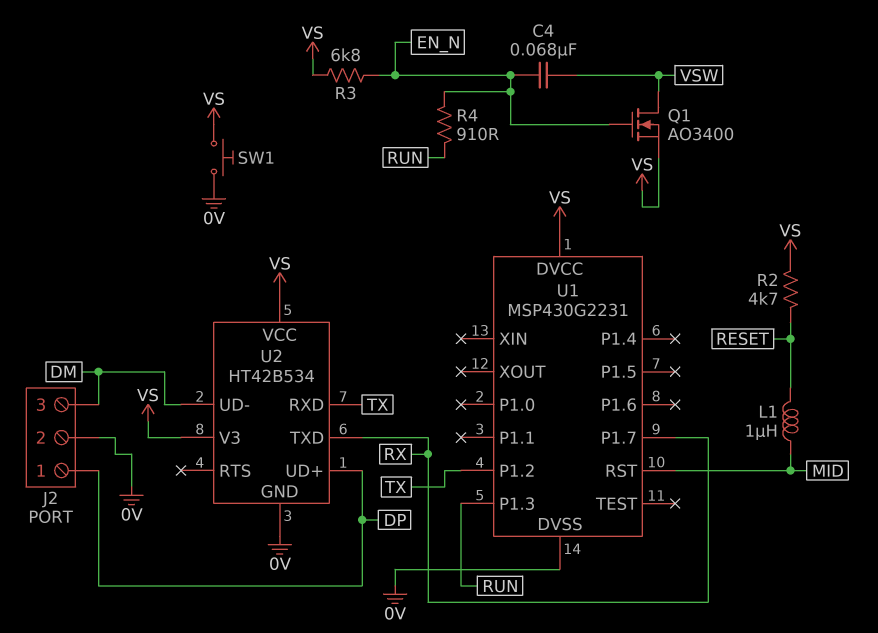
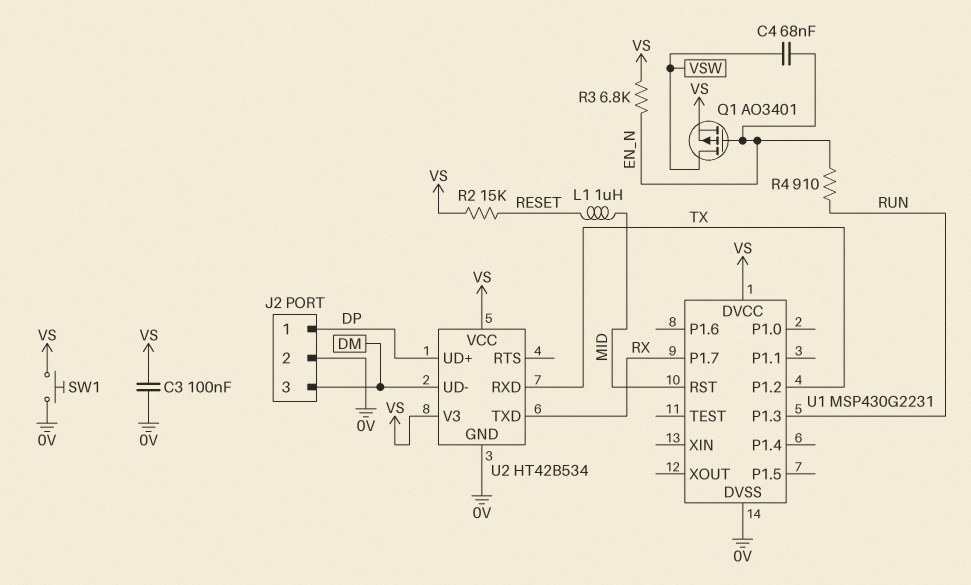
C3: none -> 100nF (0V, VS)
Q1: NMOS AO3400 (G EN_N, D VSW, S VS) -> PMOS AO3401 (G EN_N, D VSW, S VS)
R2: 4.7k (RESET, VS) -> 15k (RESET, VS)

